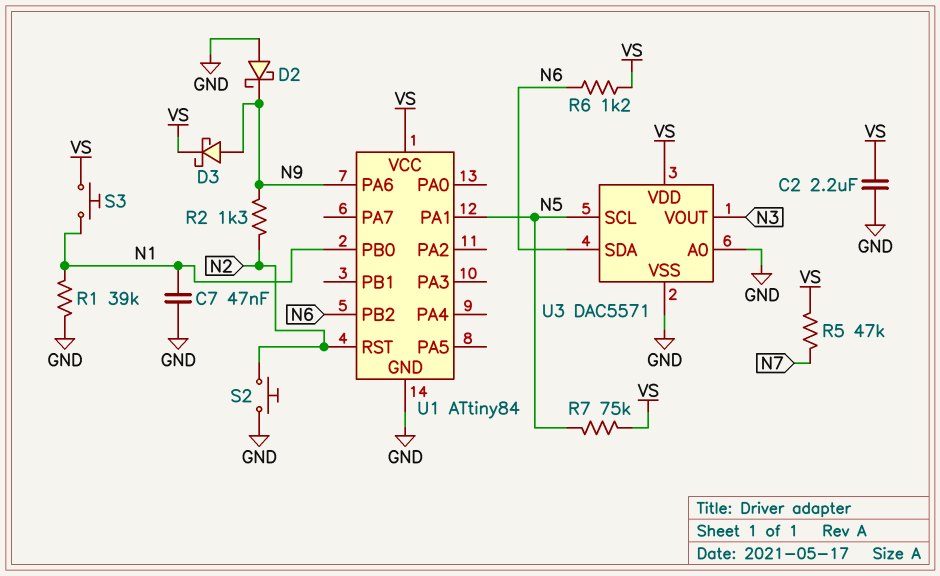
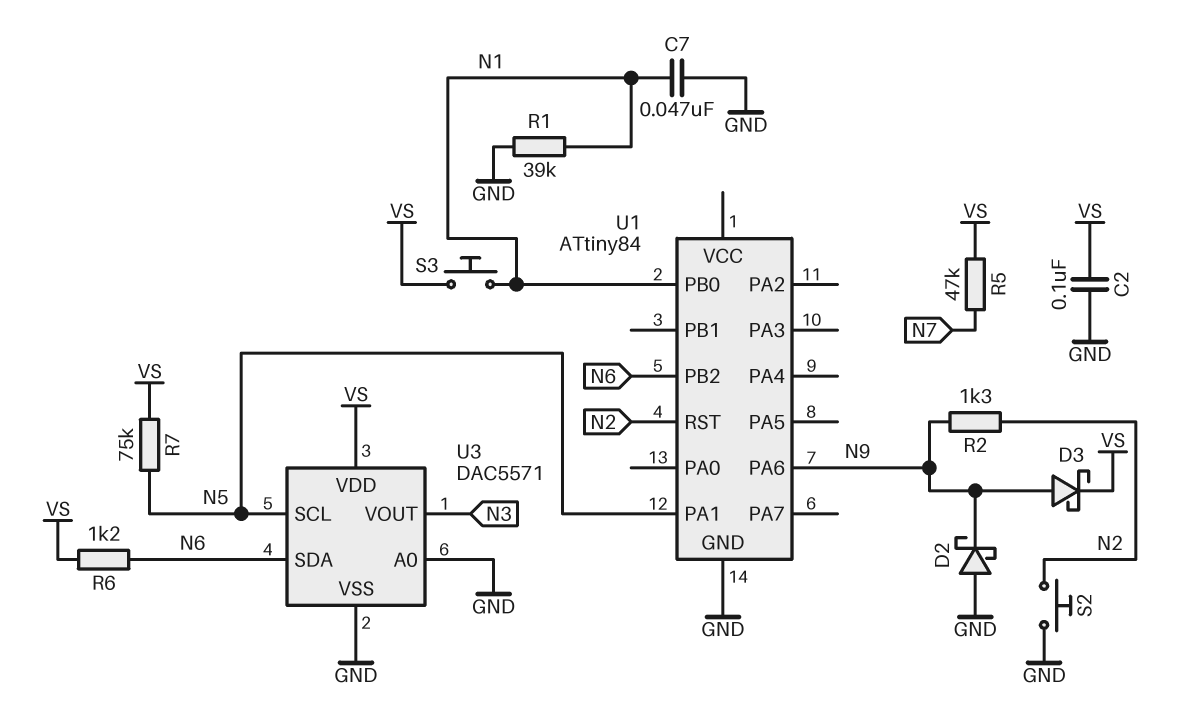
C2: 2.2uF (GND, VS) -> 100nF (GND, VS)
U1 pin VCC: VS -> none

